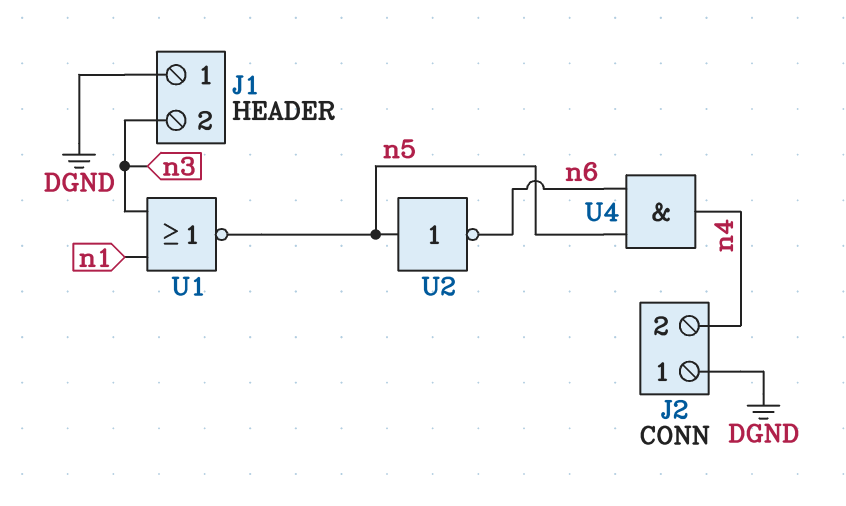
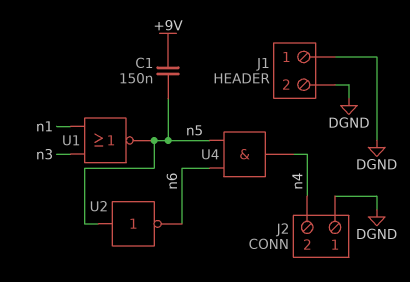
C1: none -> 150nF (+9V, n5)
J1 pin 2: n3 -> DGND

